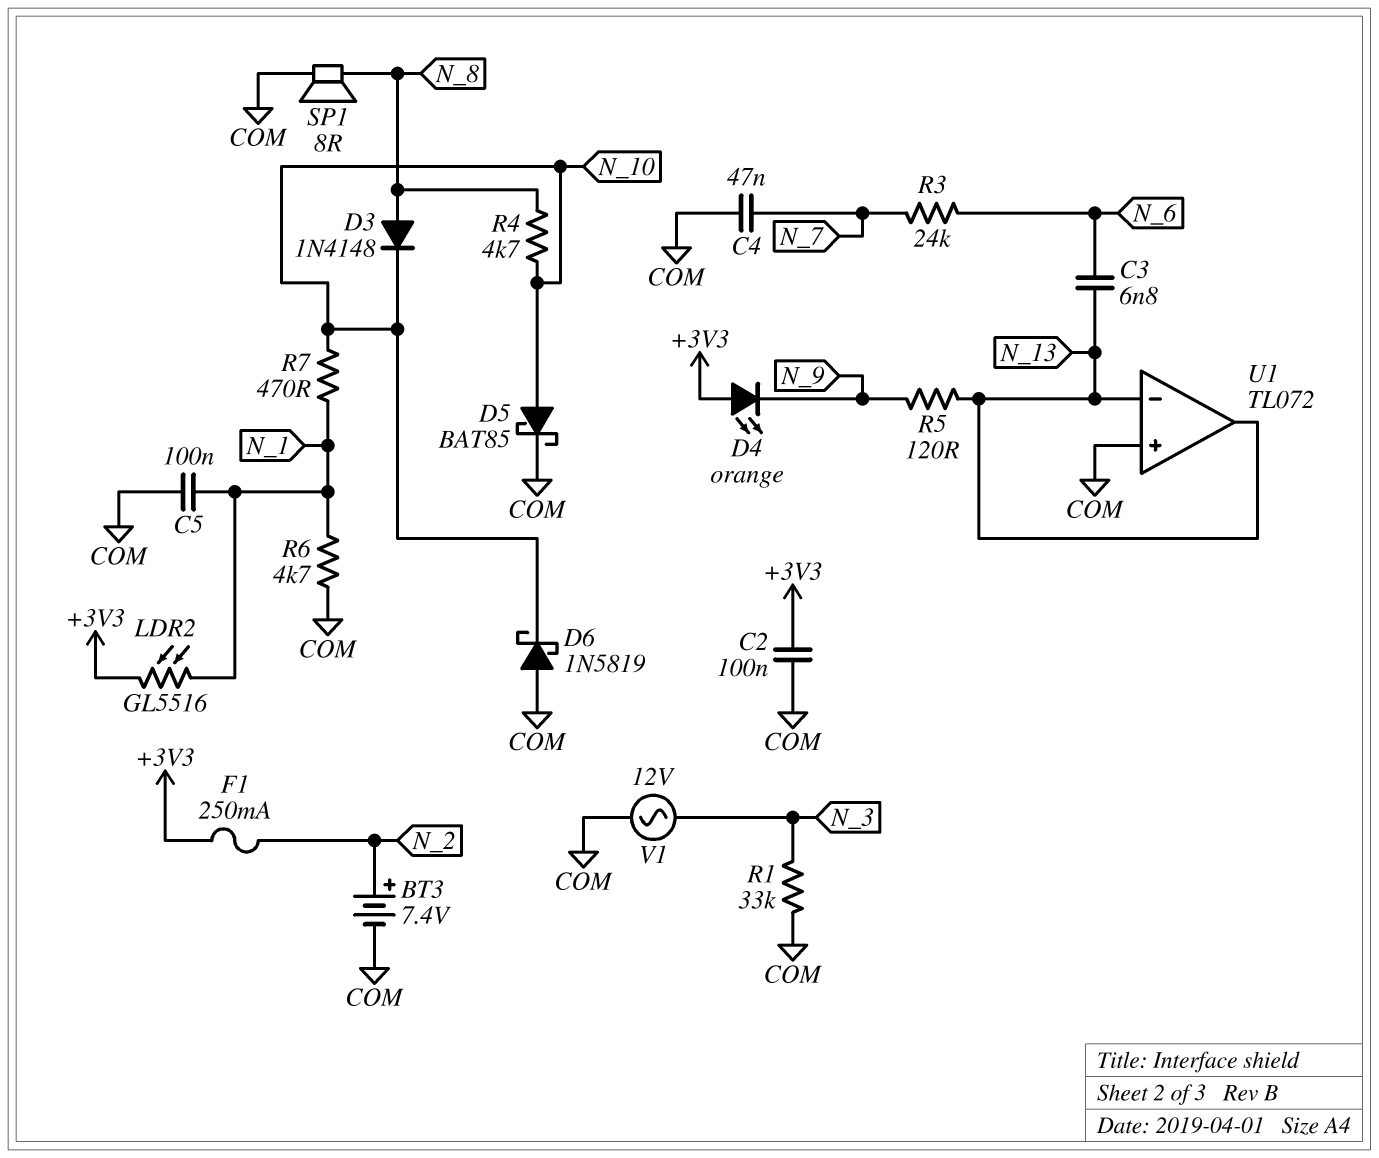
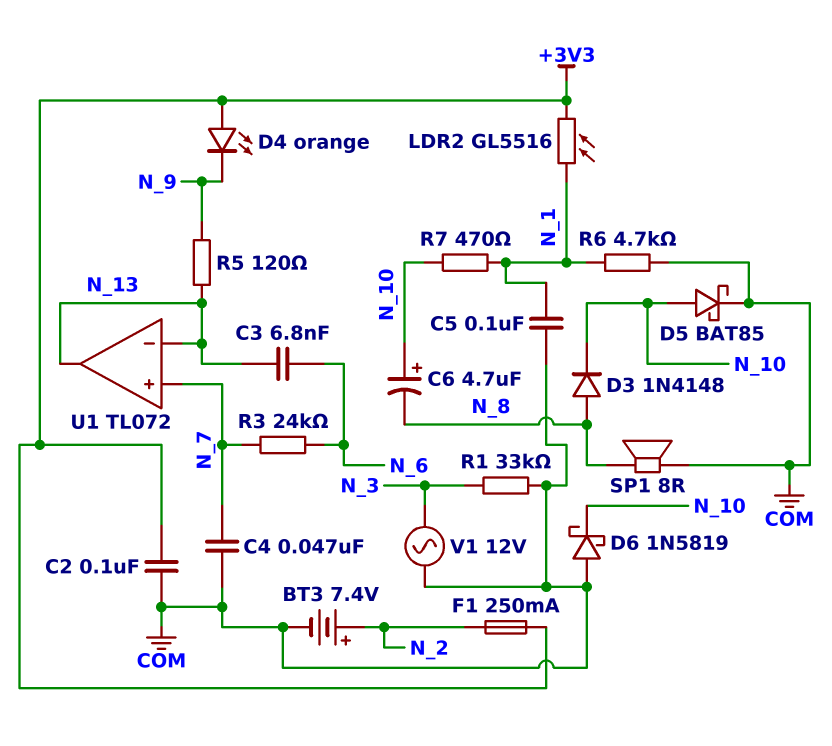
C6: none -> 4.7uF (plus N_10, minus N_8)
R4: 4.7k (N_8, N_10) -> none
U1 pin in+: COM -> N_7

